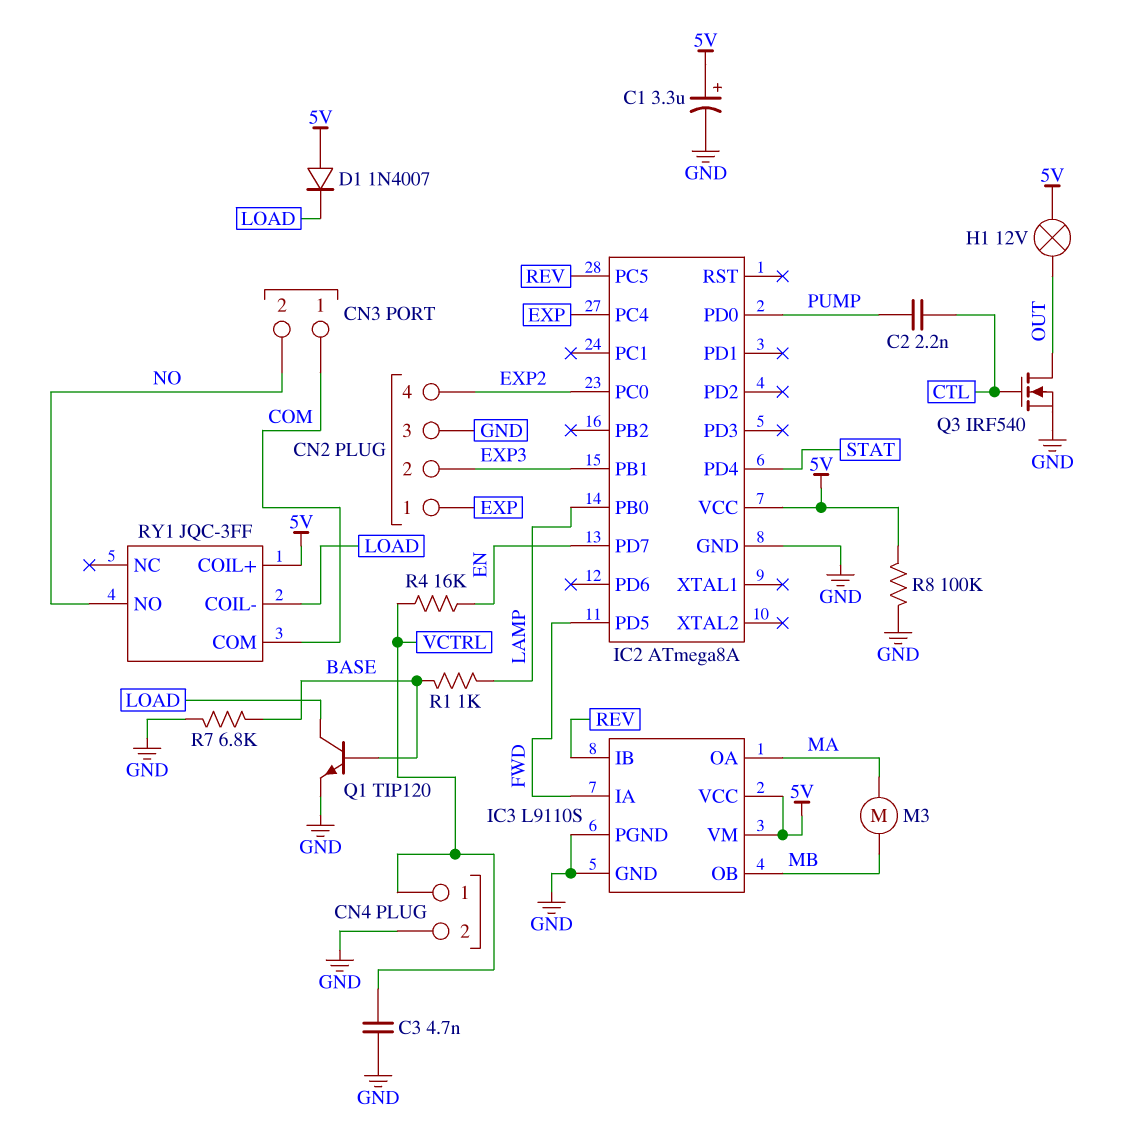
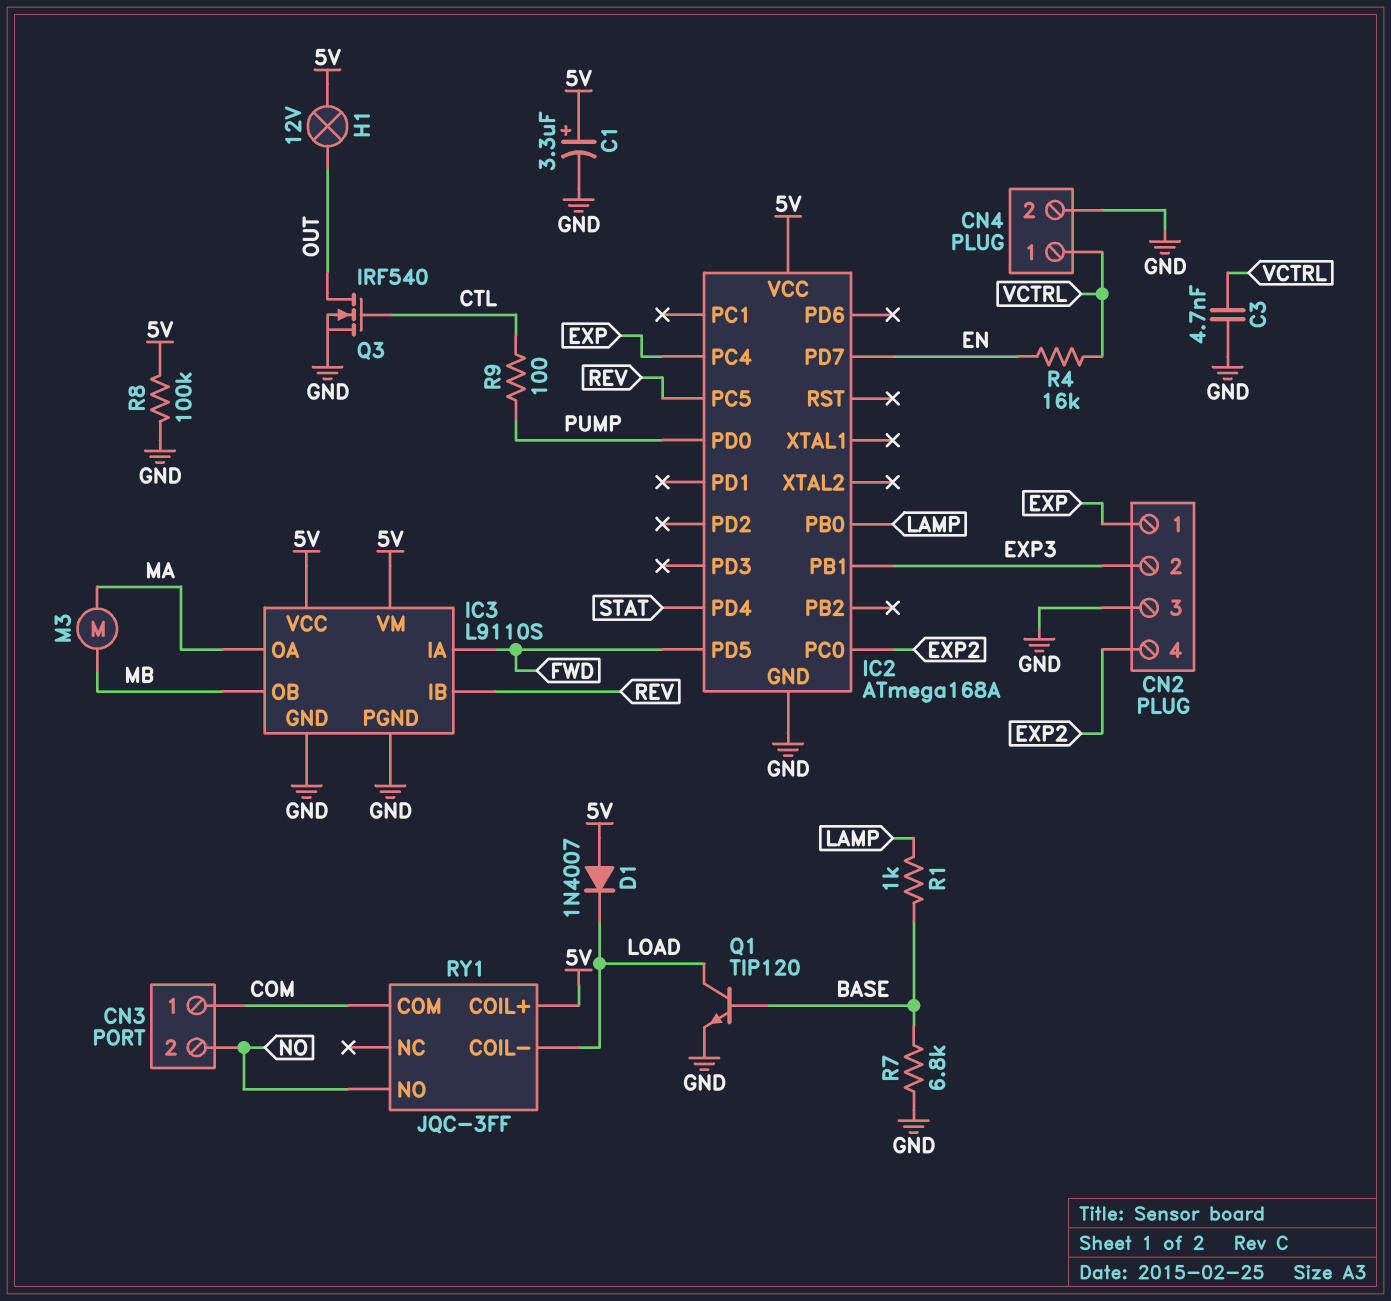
C2: 2.2nF (CTL, PUMP) -> none
IC2: ATmega8A -> ATmega168A
R9: none -> 100 (CTL, PUMP)

